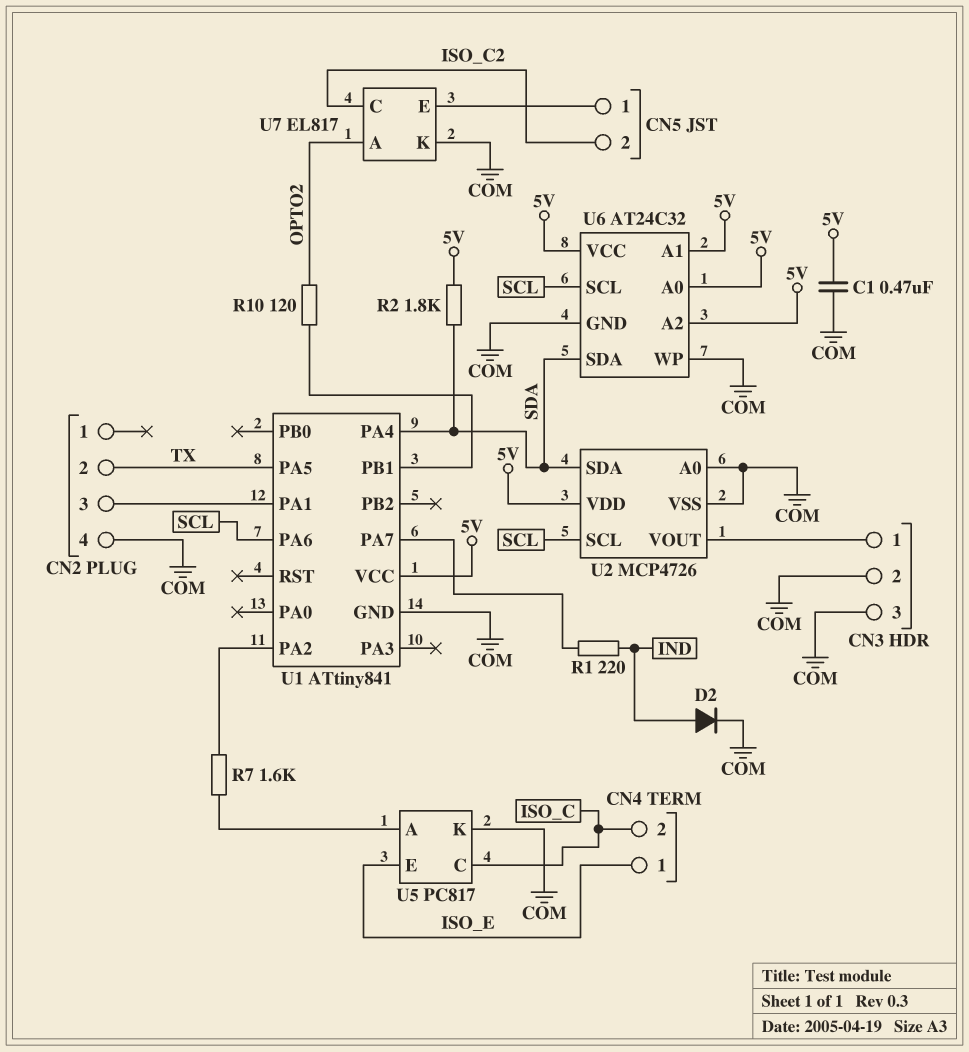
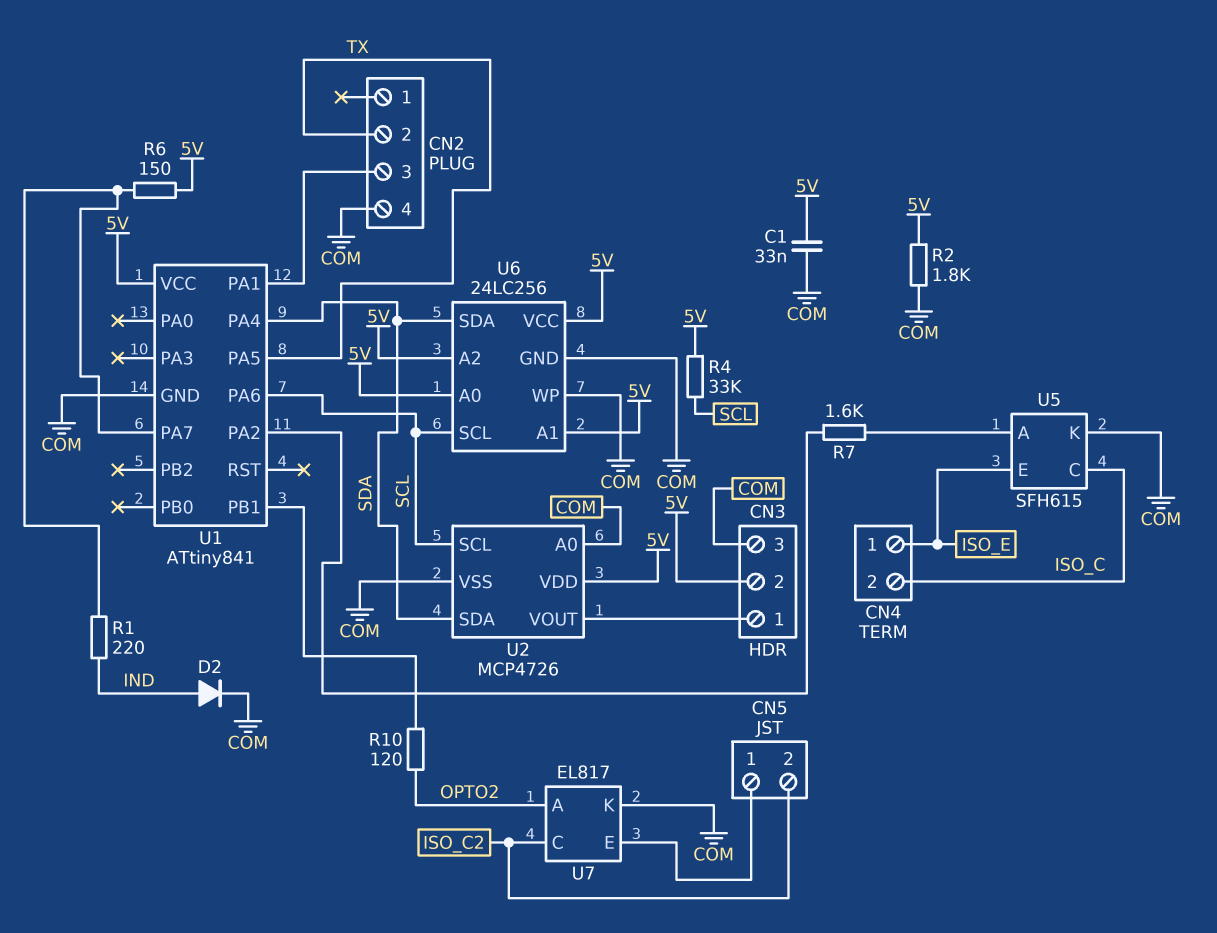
C1: 470nF (5V, COM) -> 33nF (5V, COM)
CN3 pin 2: COM -> 5V
R2: 1.8k (5V, SDA) -> 1.8k (5V, COM)
R4: none -> 33k (5V, SCL)
R6: none -> 150 (5V, U1/PA7)
U5: PC817 -> SFH615
U6: AT24C32 -> 24LC256

